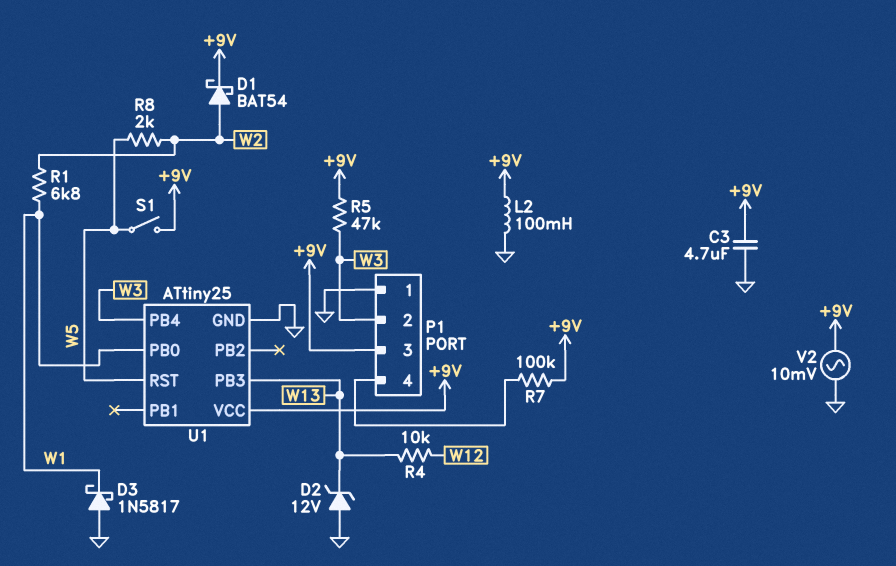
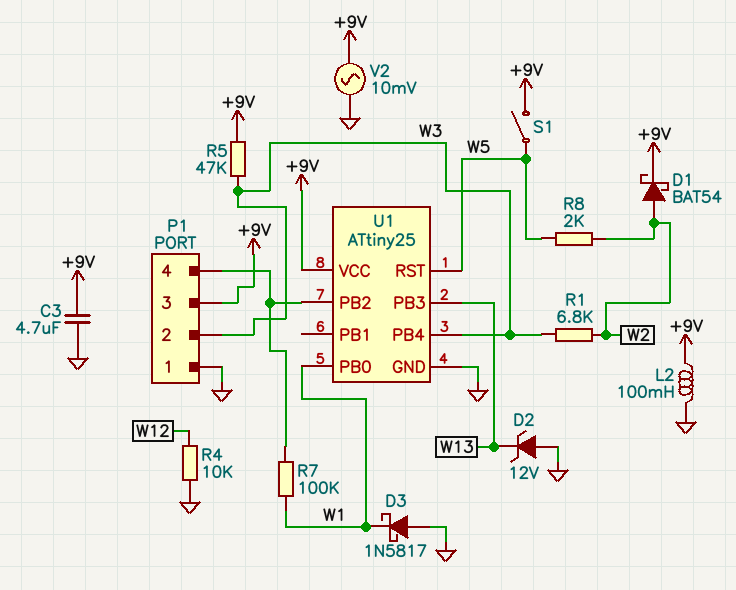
R1: 6.8k (W1, W2) -> 6.8k (W2, W3)
R4: 10k (W12, W13) -> 10k (GND, W12)
R7: 100k (+9V, P1/4) -> 100k (P1/4, W1)
U1 pin PB2: none -> P1/4

